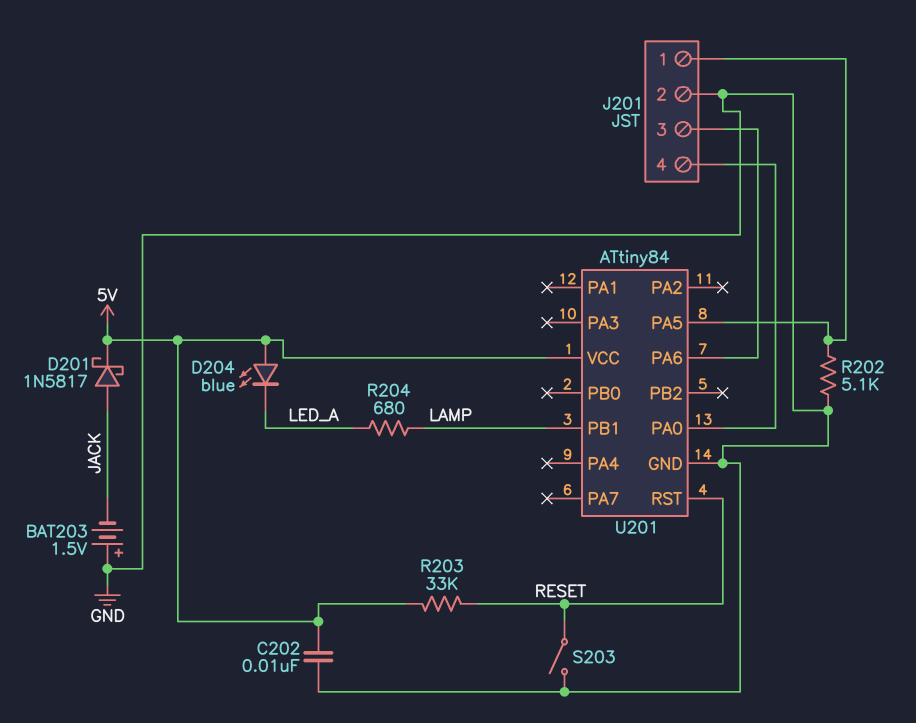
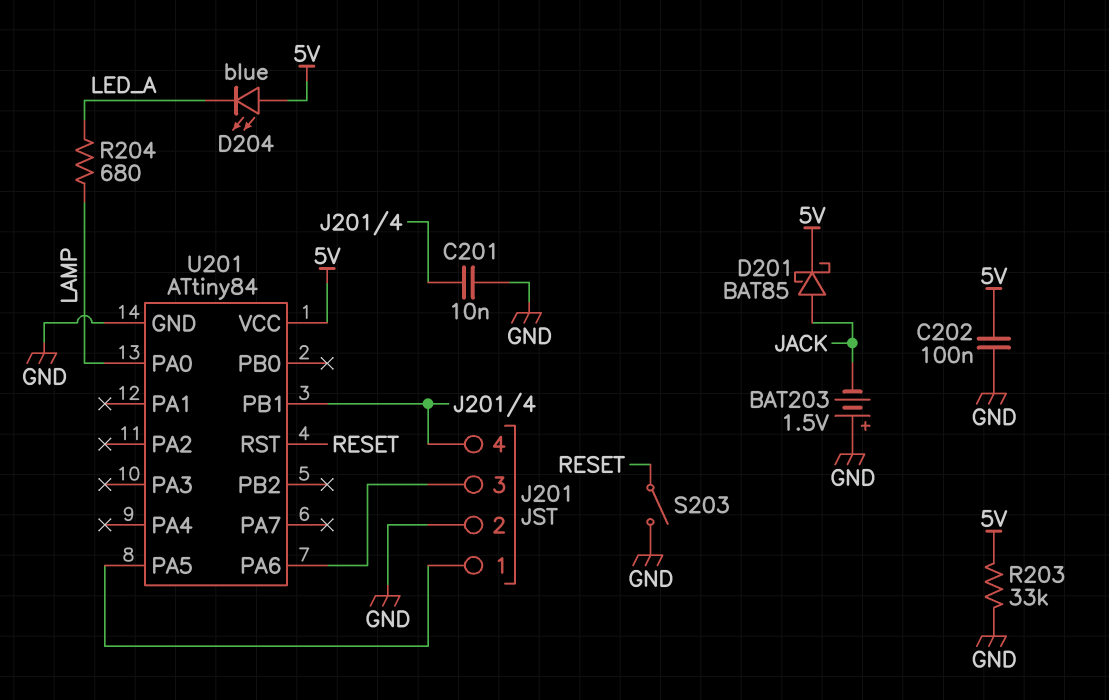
C201: none -> 10nF (GND, J201/4)
C202: 10nF (5V, GND) -> 100nF (5V, GND)
D201: schottky 1N5817 (A JACK, K 5V) -> schottky BAT85 (A JACK, K 5V)
R202: 5.1k (GND, J201/1) -> none
R203: 33k (5V, RESET) -> 33k (5V, GND)
U201 pin PA0: J201/4 -> LAMP
U201 pin PB1: LAMP -> J201/4

